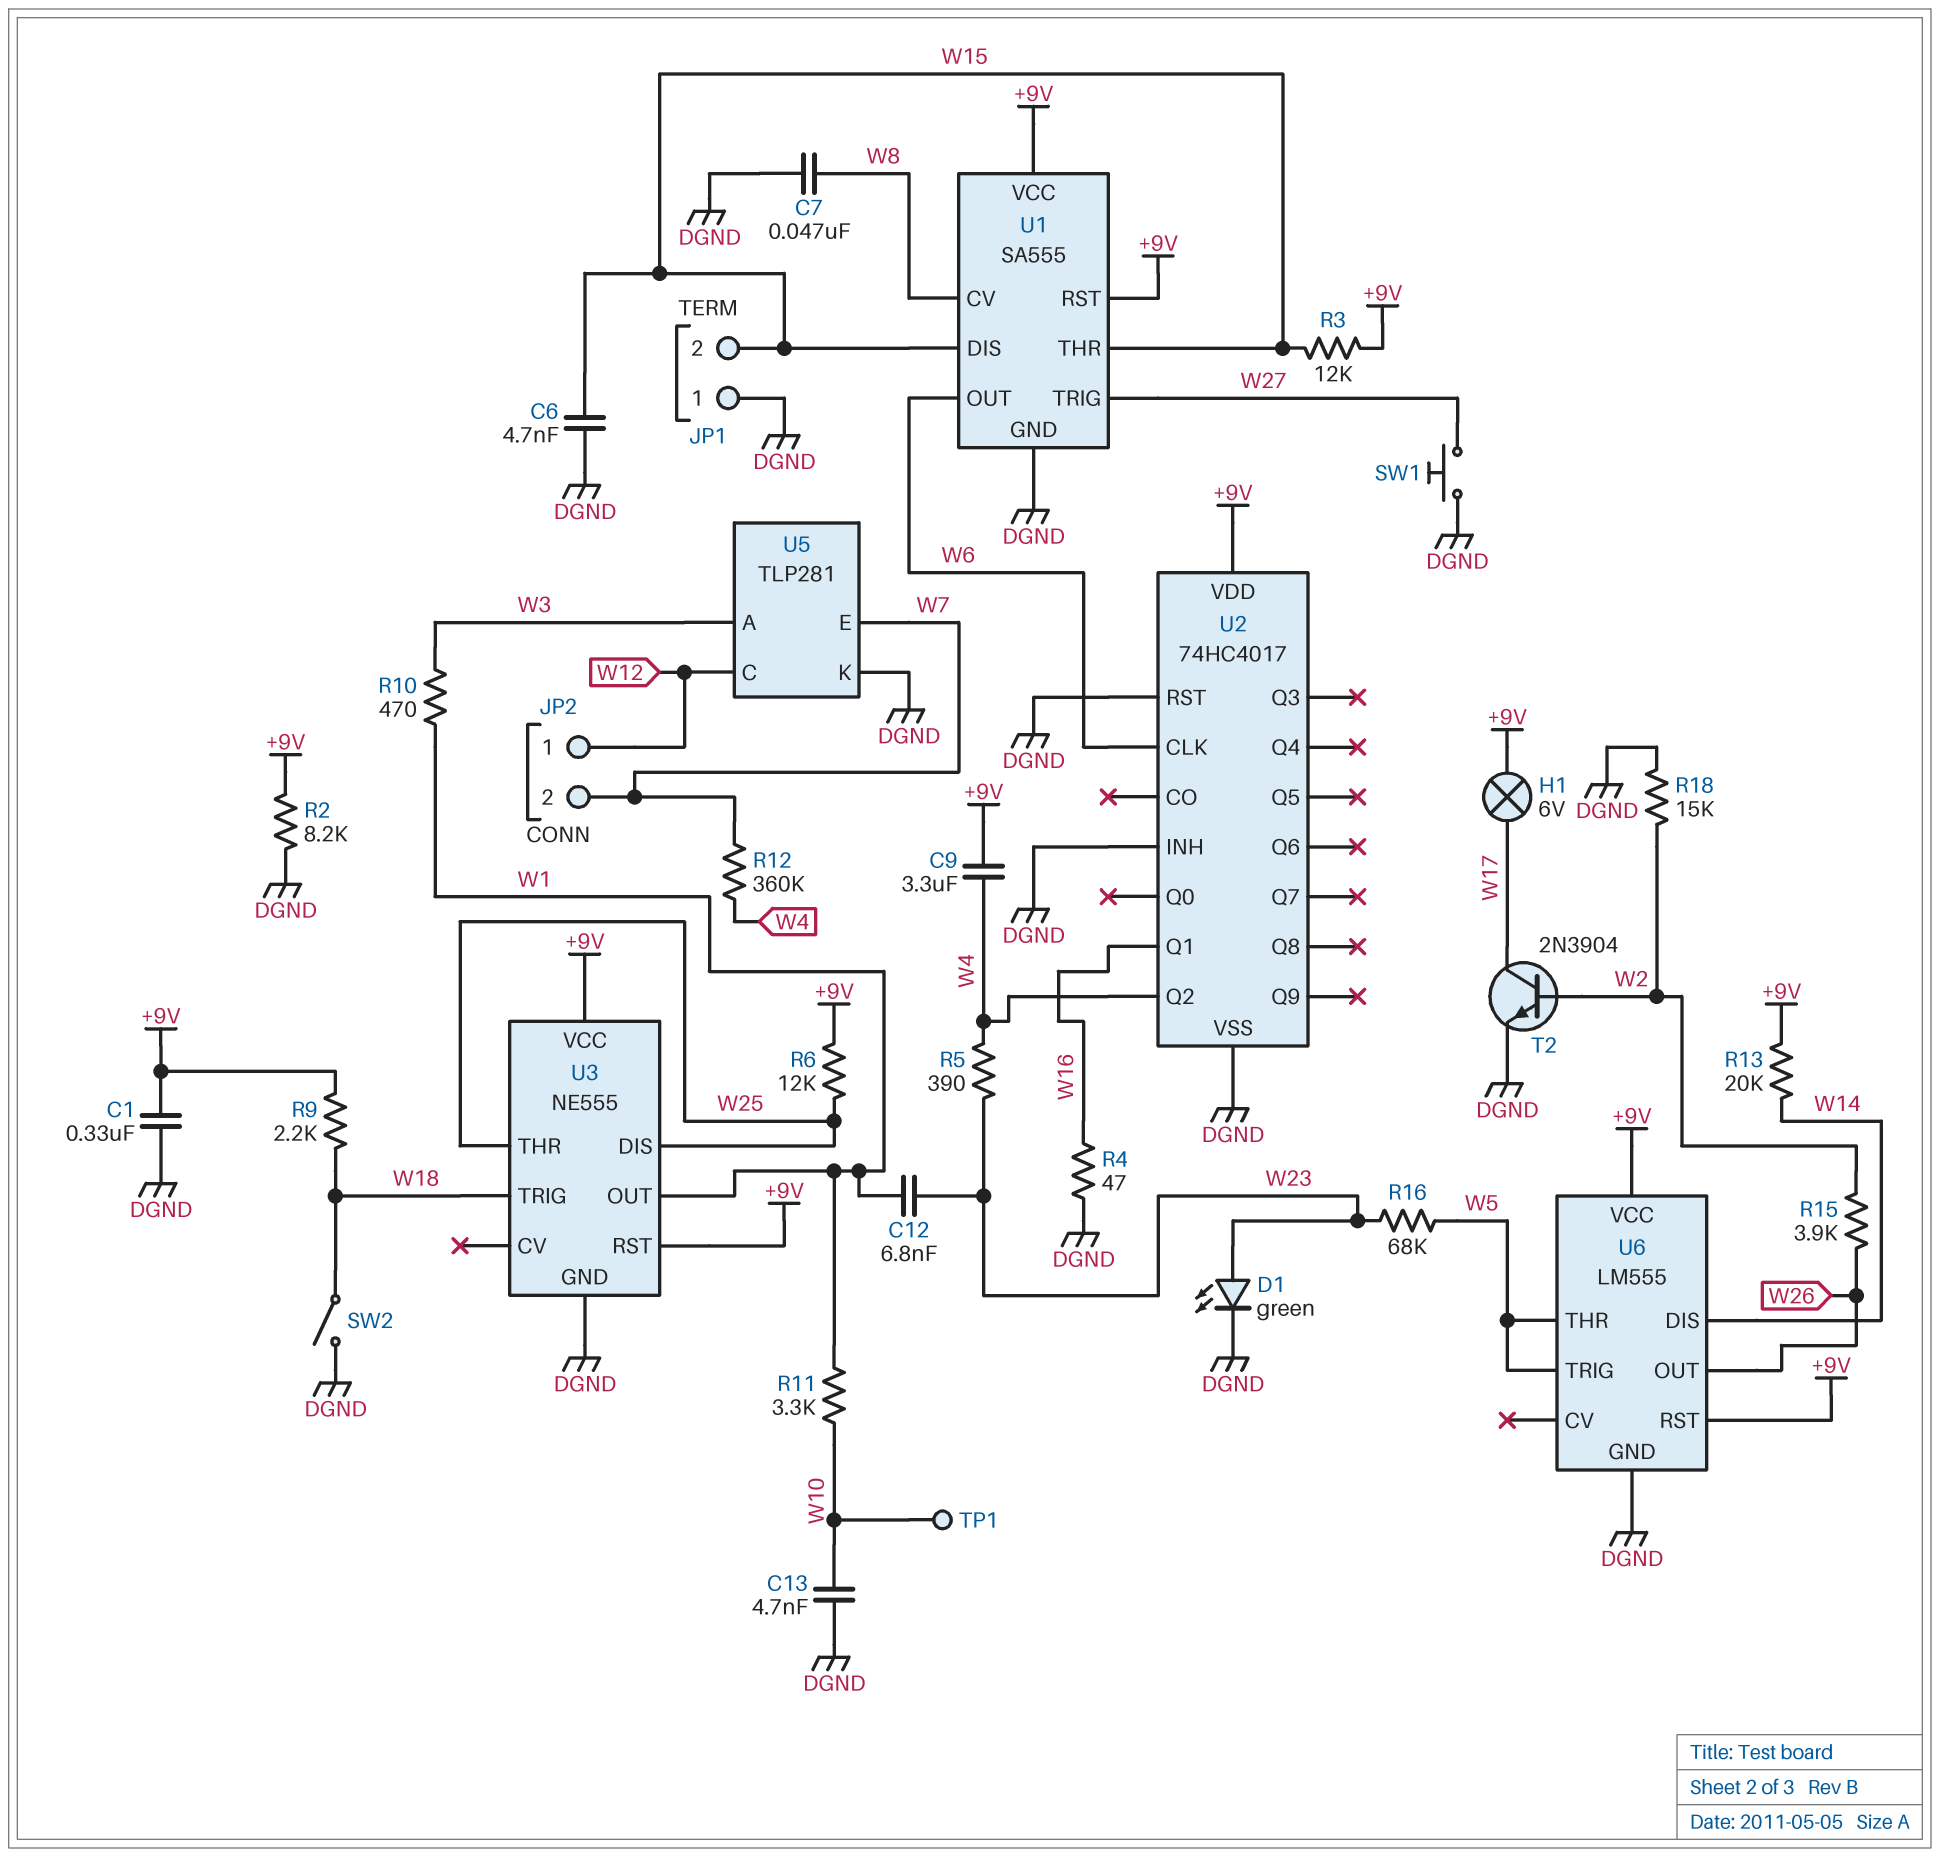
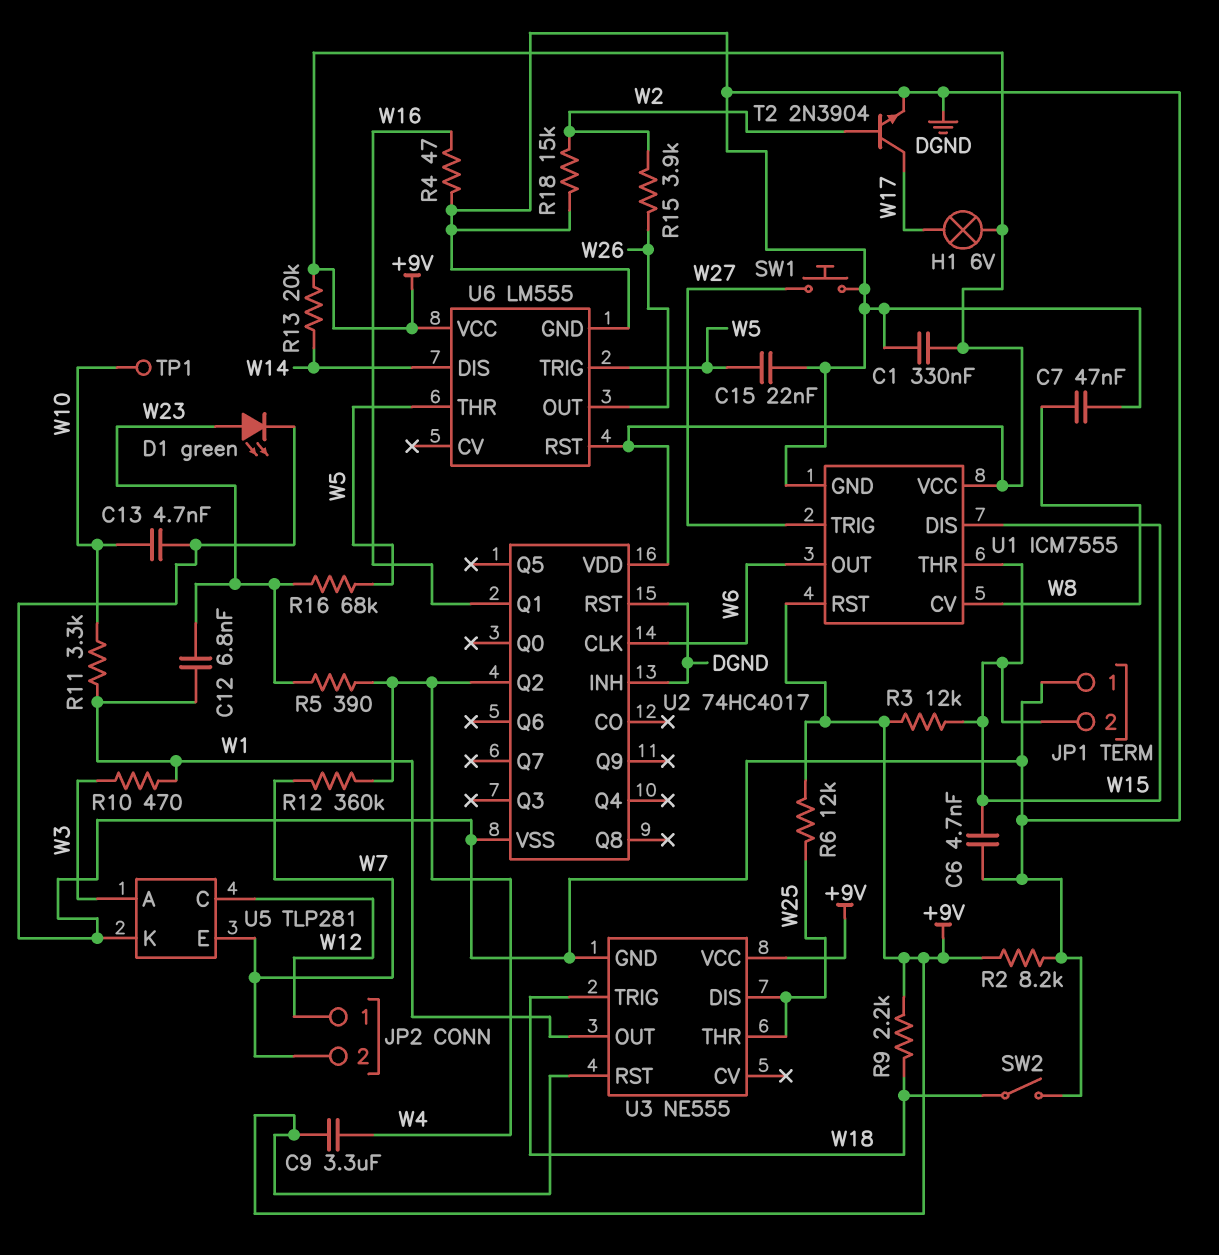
C15: none -> 22nF (DGND, W5)
U1: SA555 -> ICM7555

